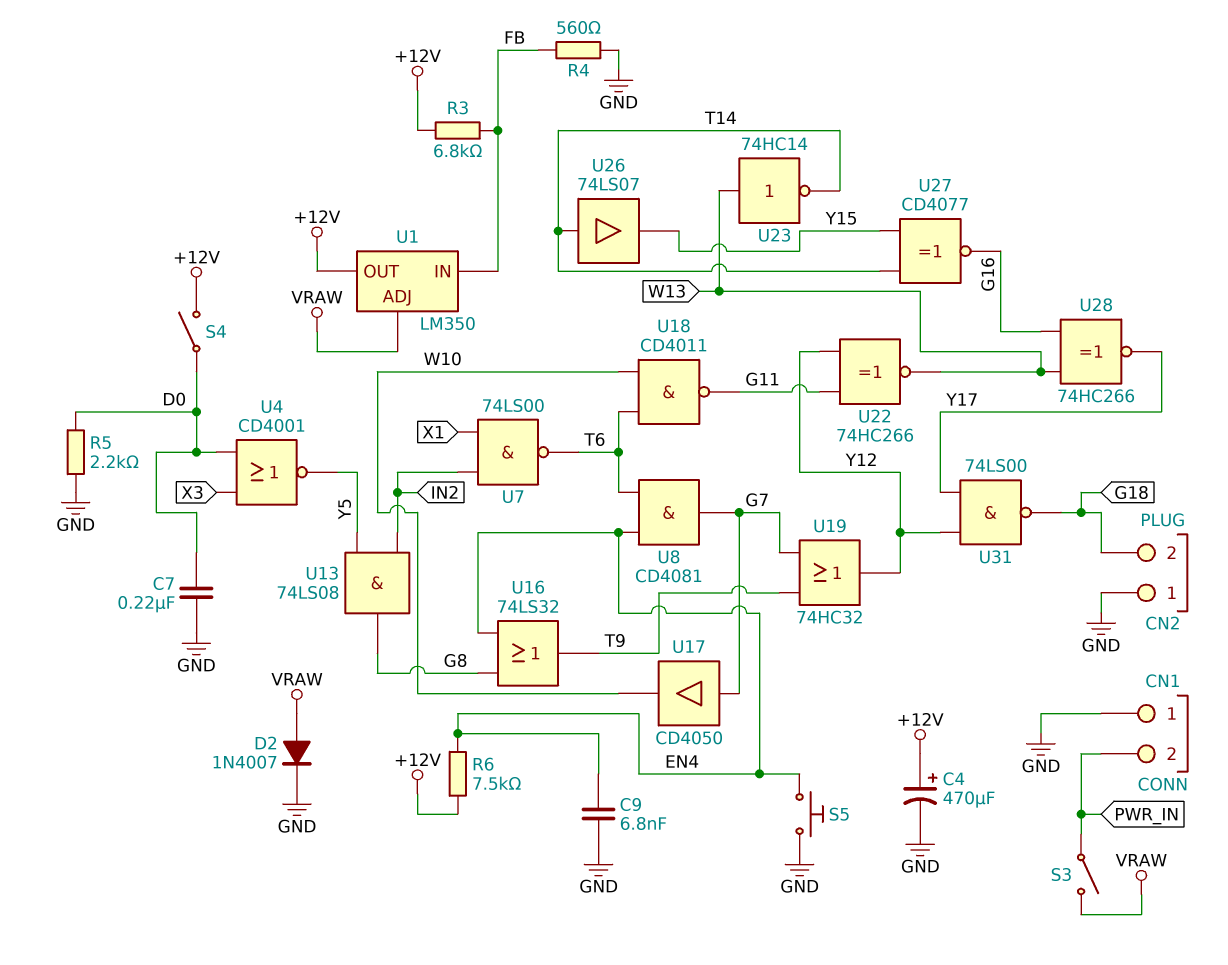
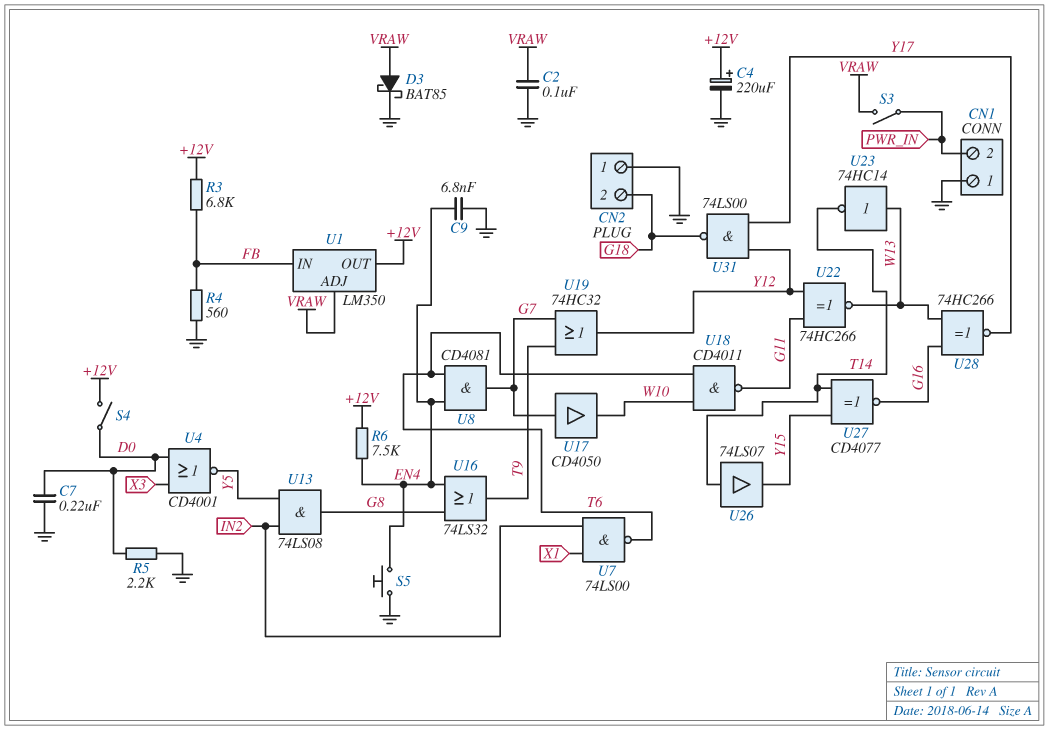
C2: none -> 100nF (GND, VRAW)
C4: 470uF (plus +12V, minus GND) -> 220uF (plus +12V, minus GND)
D2: diode 1N4007 (A VRAW, K GND) -> none
D3: none -> schottky BAT85 (A VRAW, K GND)

